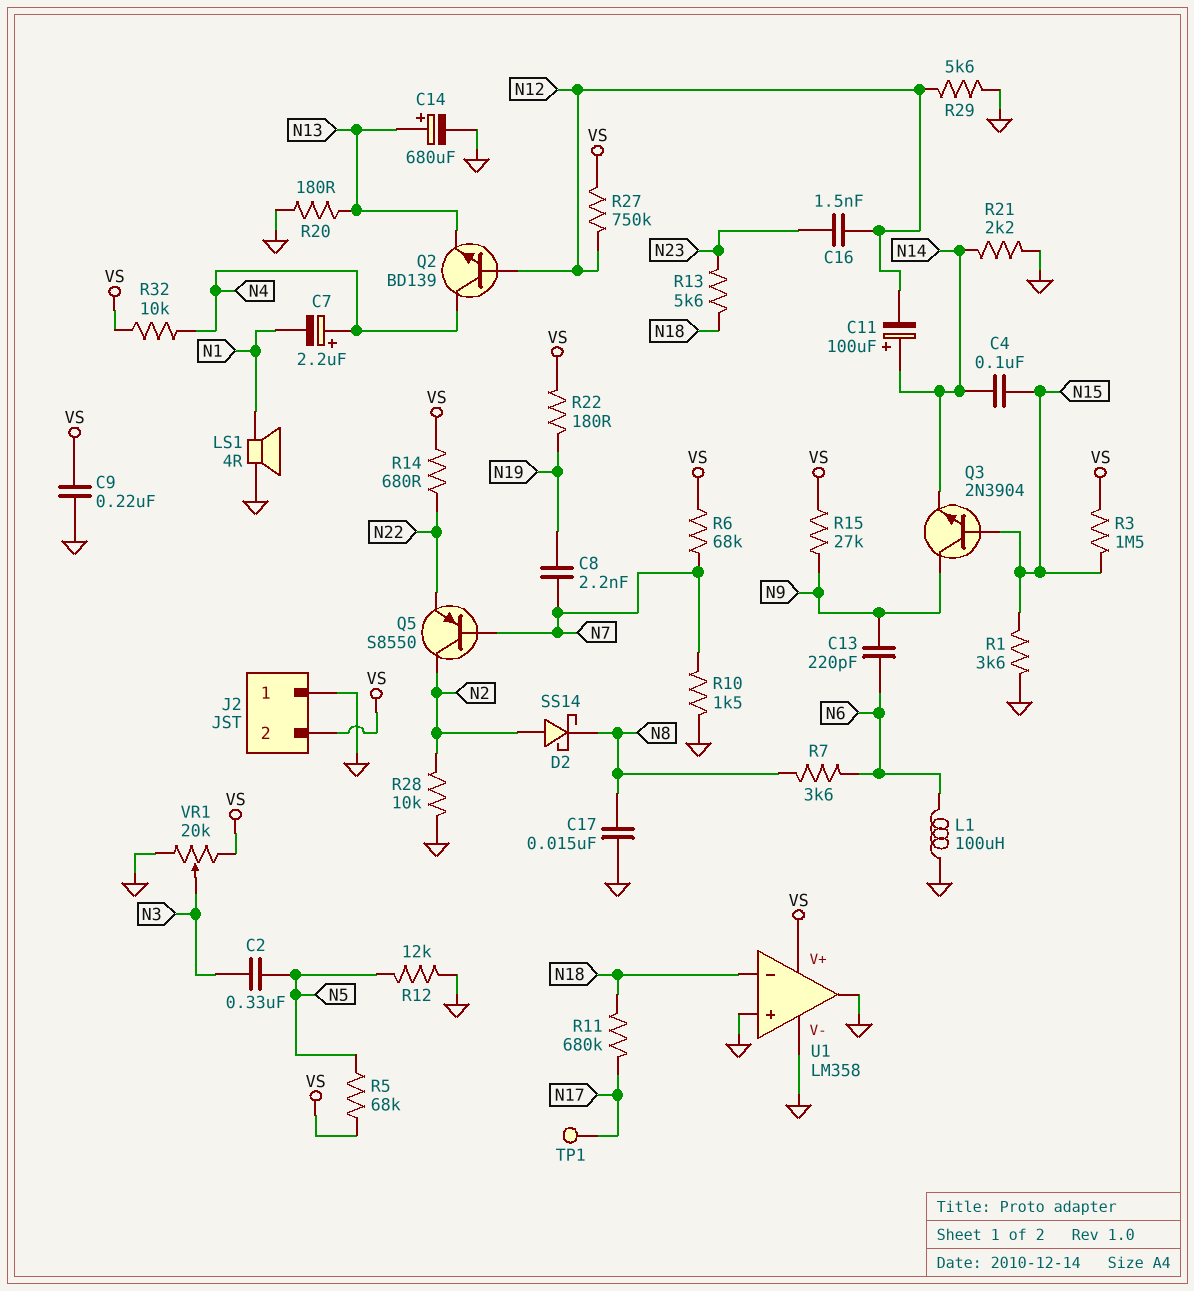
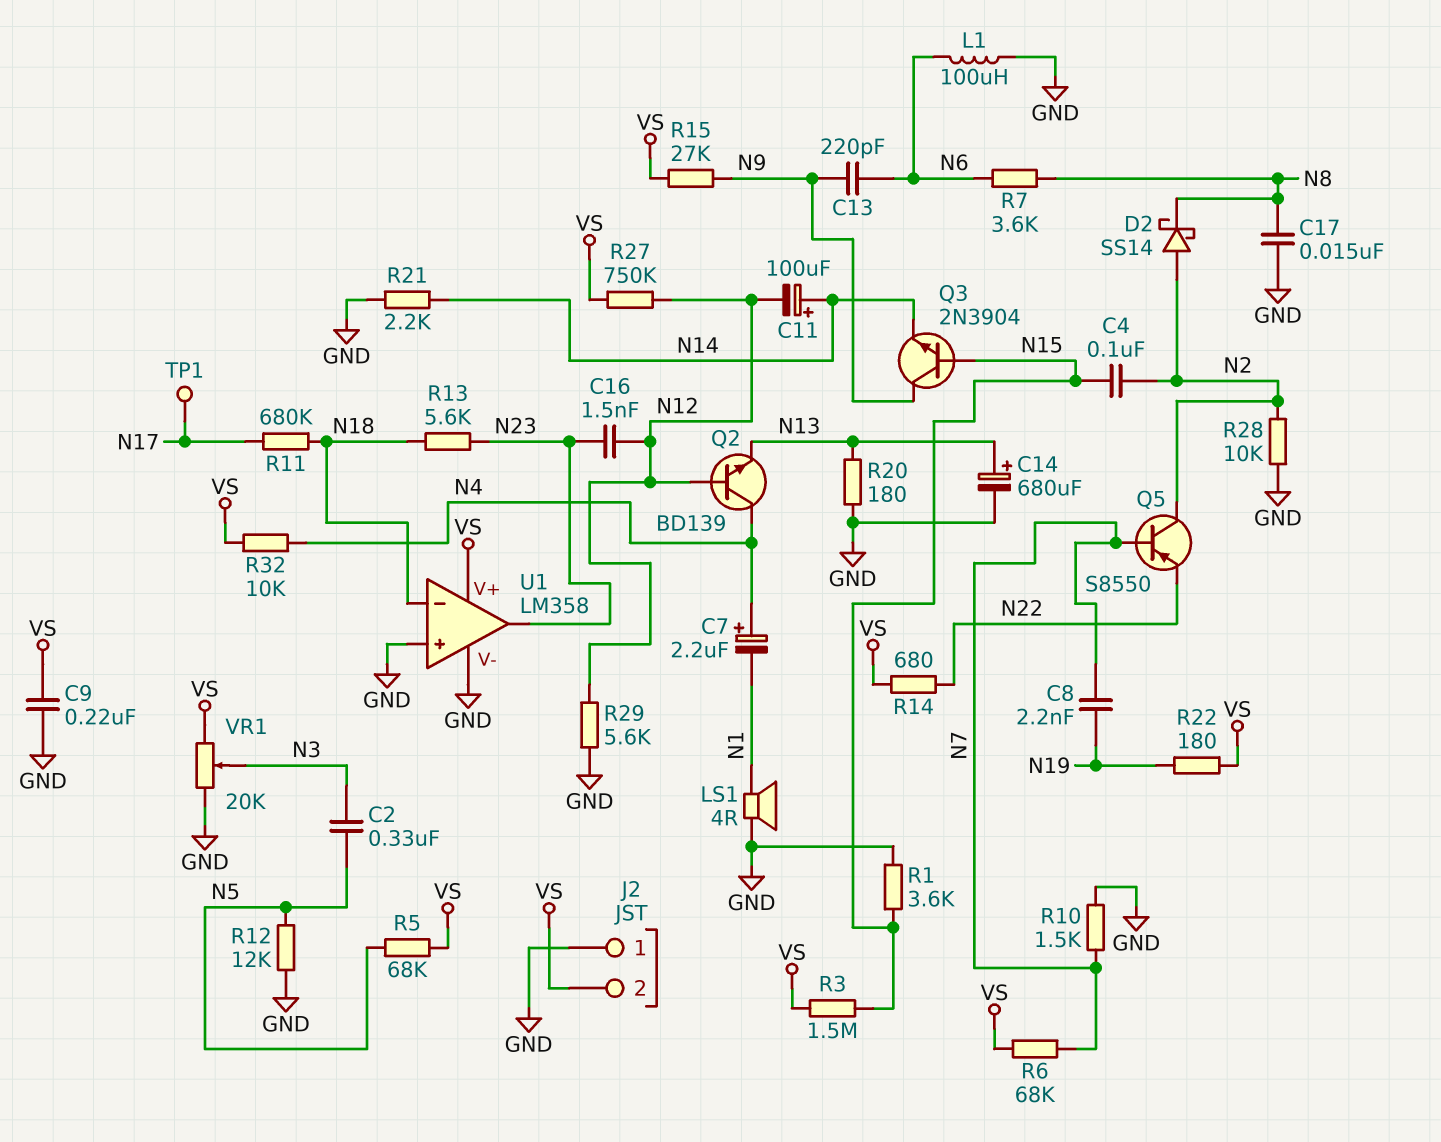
C4: 100nF (N14, N15) -> 100nF (N2, N15)
U1 pin out: GND -> N23

